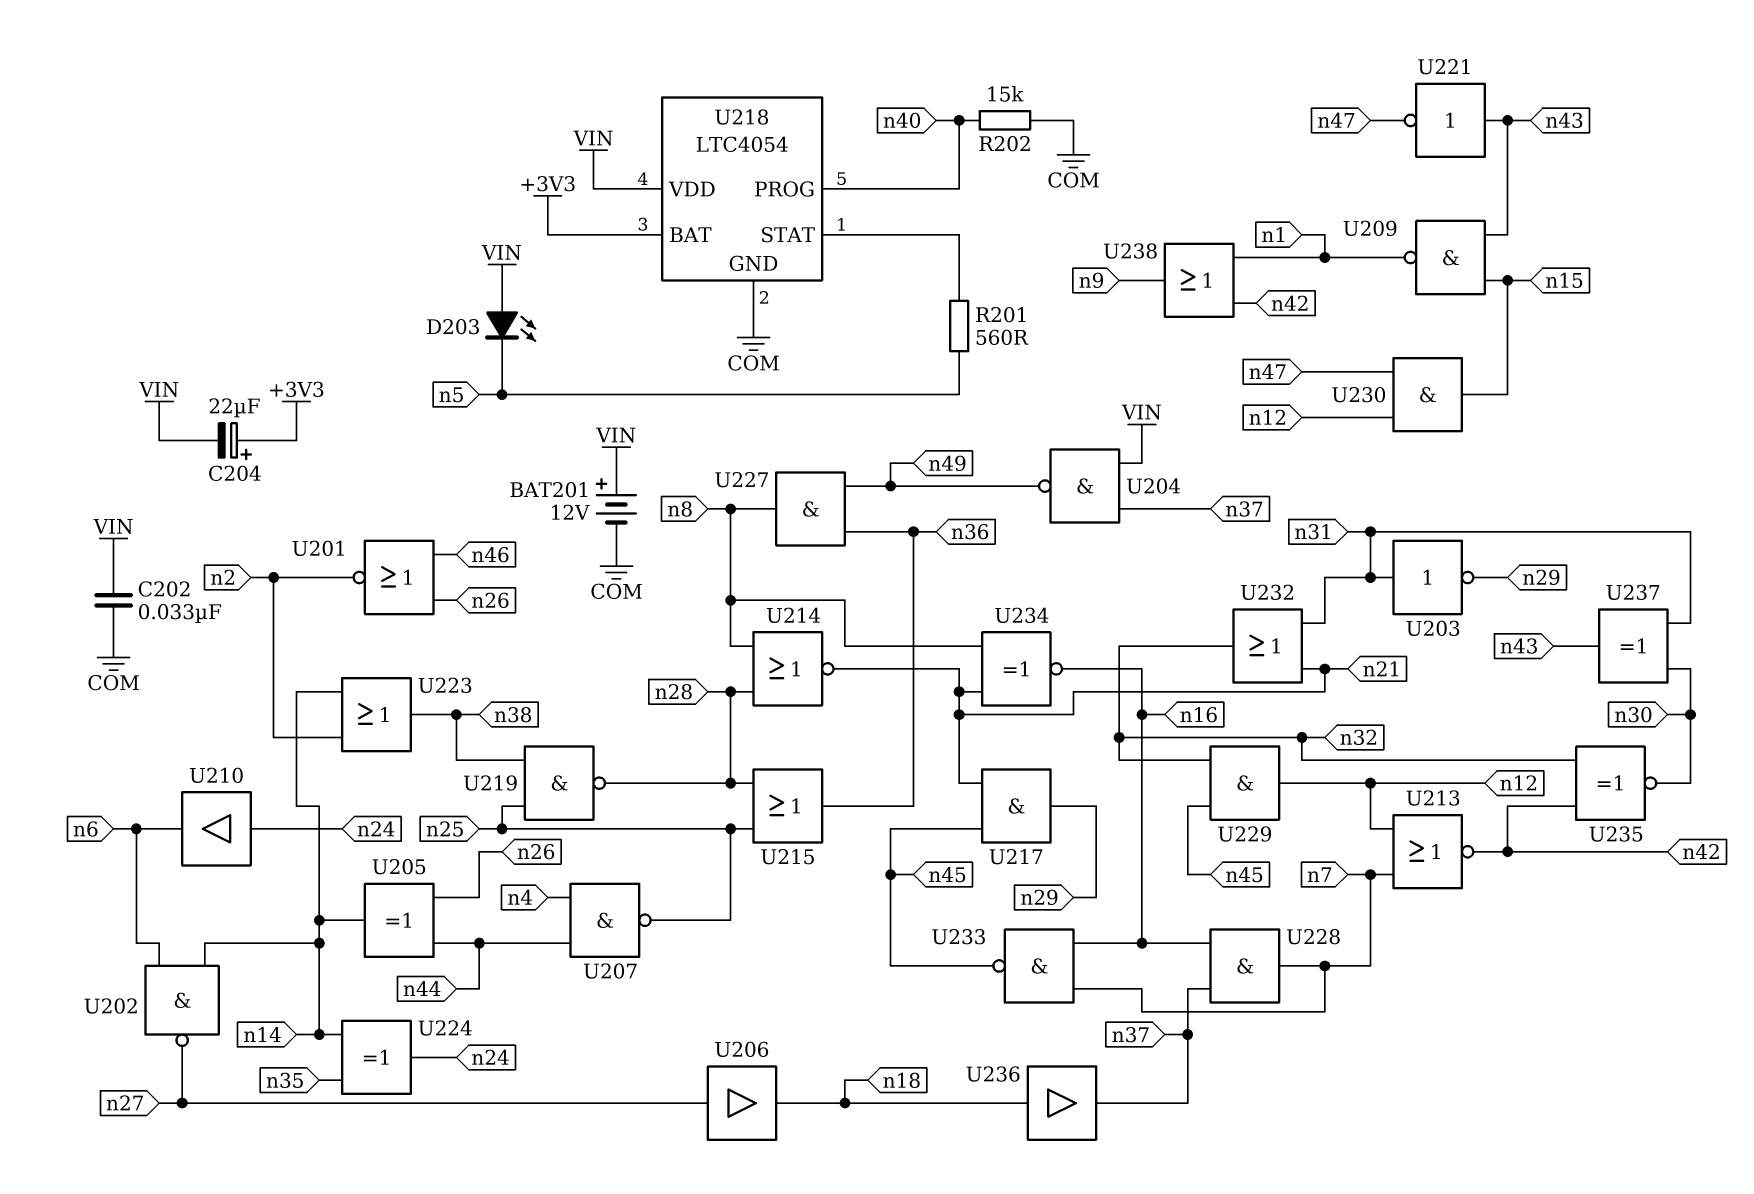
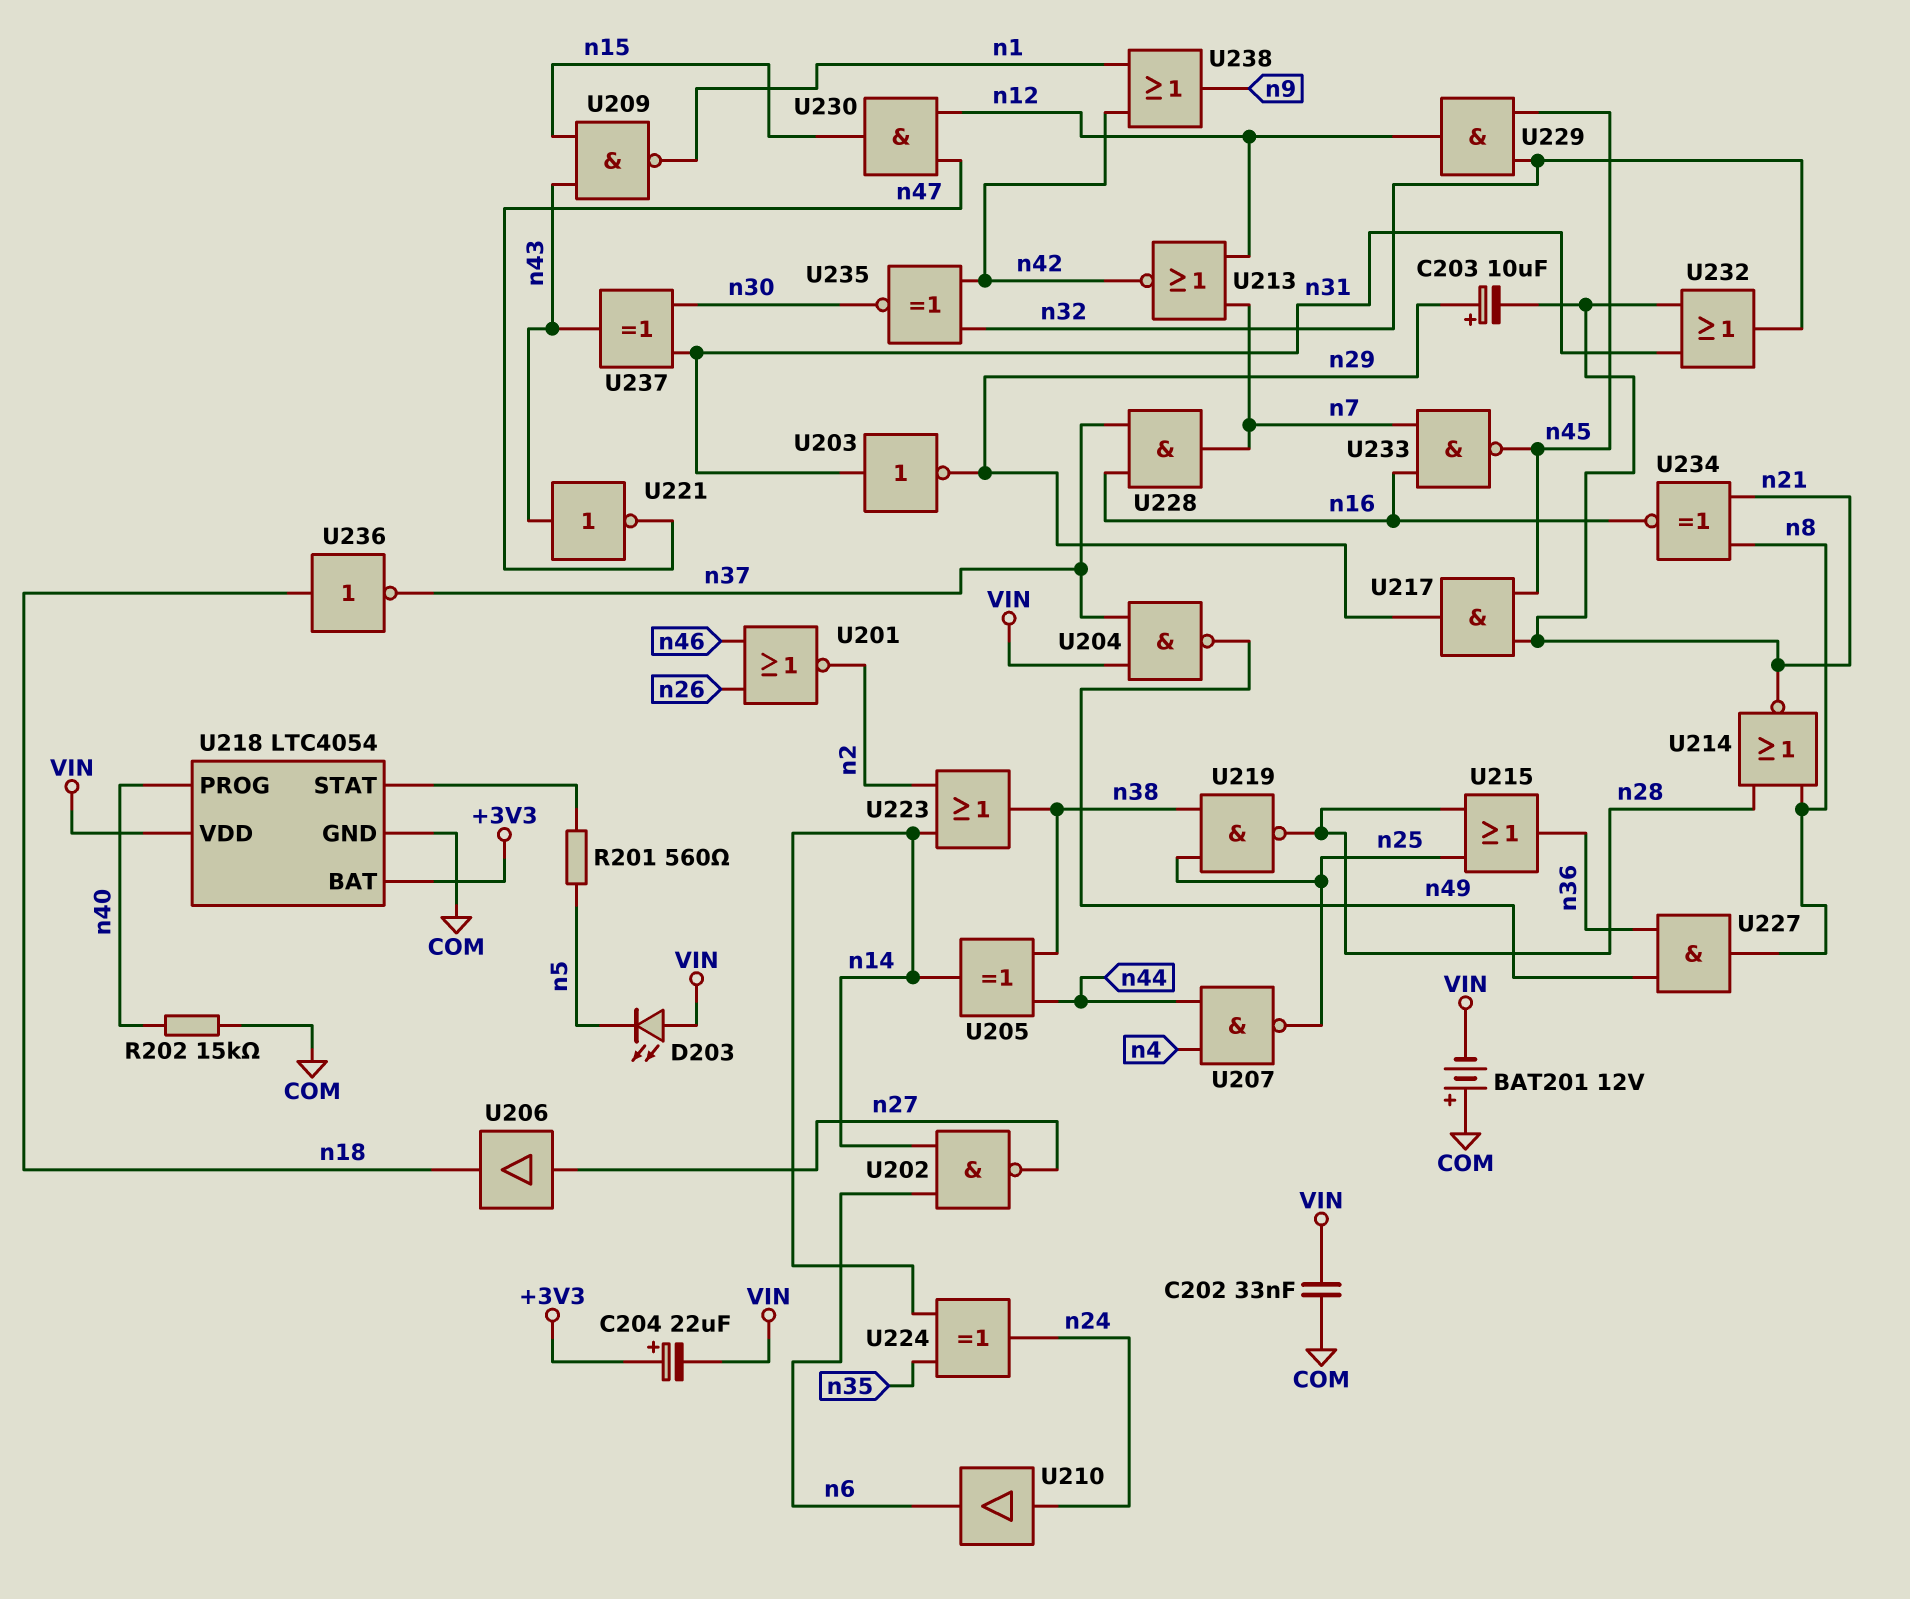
BAT201: 12V (plus VIN, minus COM) -> 12V (plus COM, minus VIN)
C203: none -> 10uF (plus n29, minus n21)
U205: XOR (in n26, in n44, out n14) -> XOR (in n38, in n44, out n14)
U236: buffer (in n18, out n37) -> NOT (in n18, out n37)

